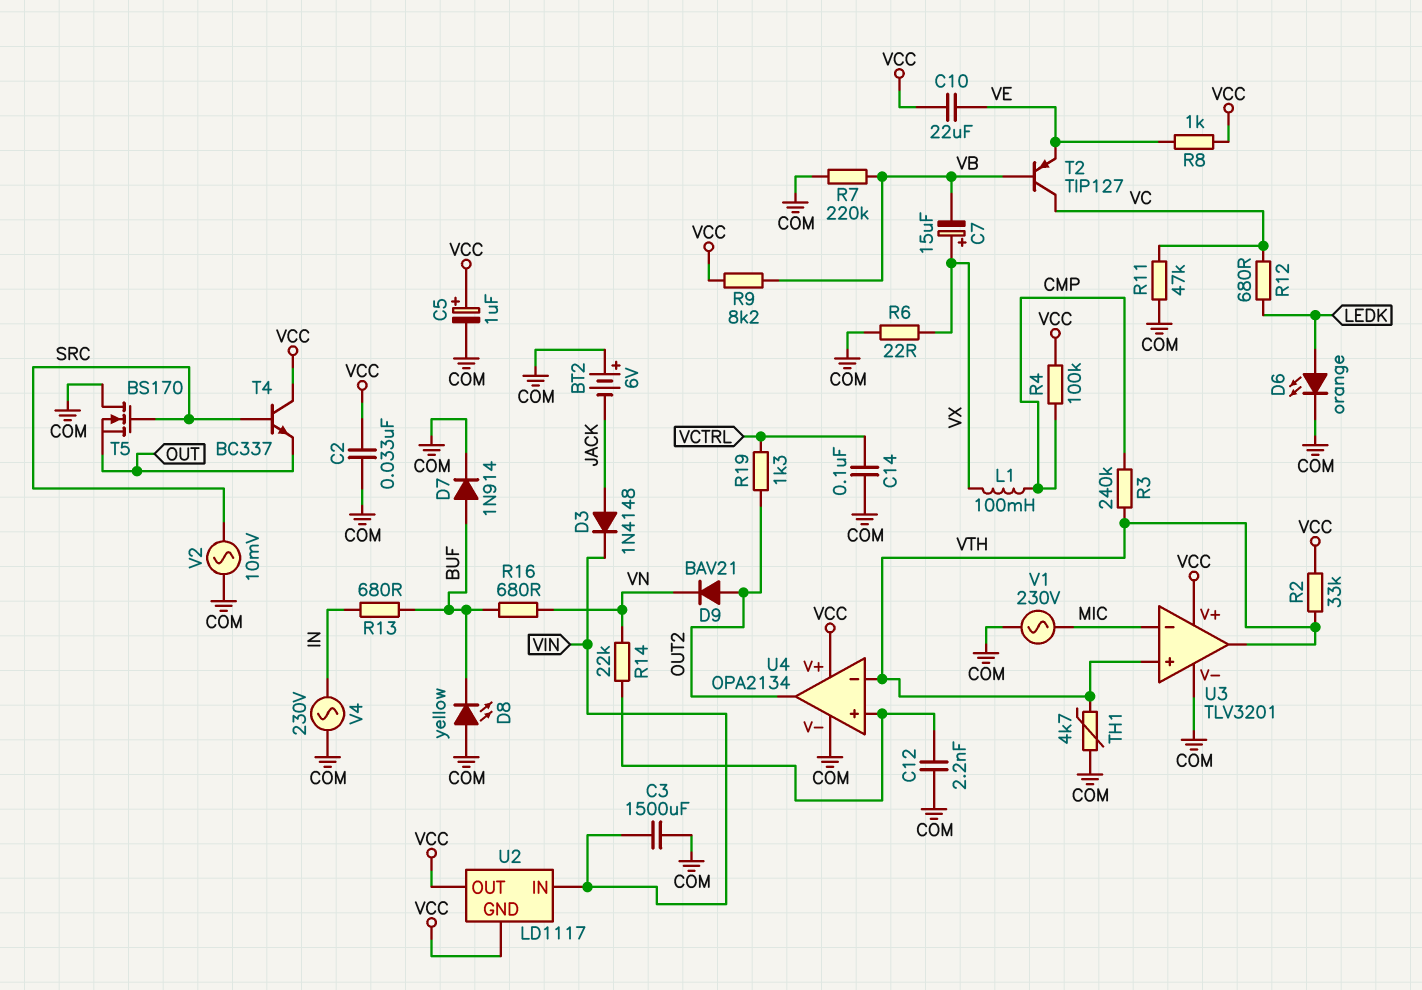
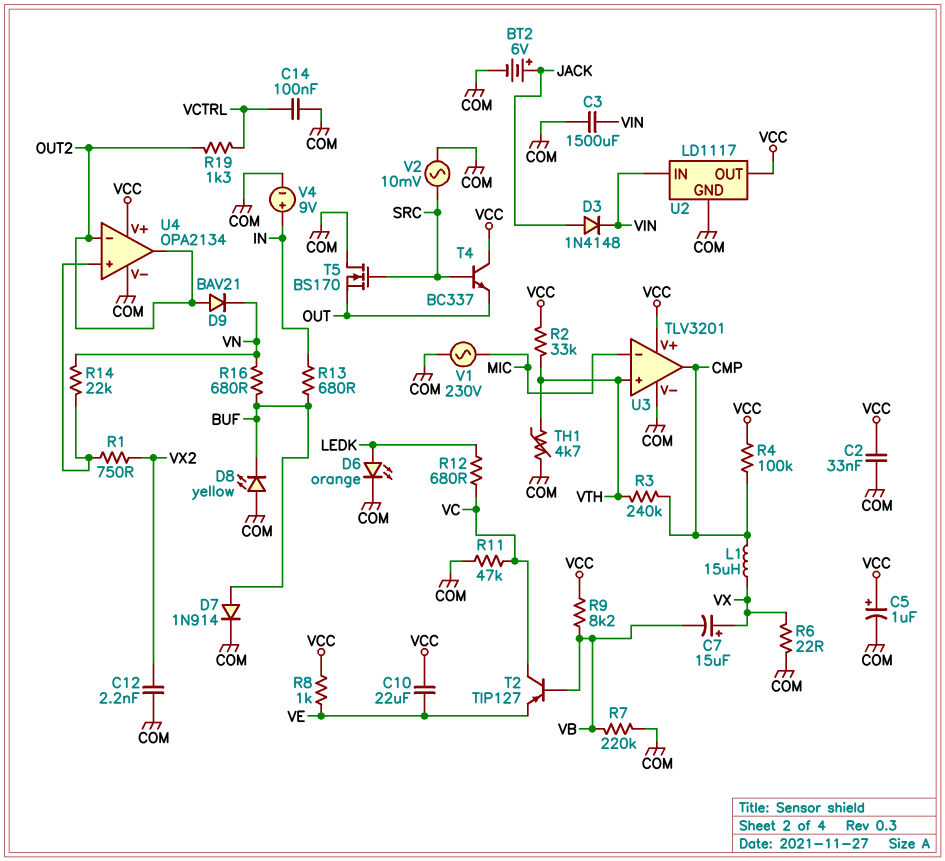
BT2: 6V (plus COM, minus JACK) -> 6V (plus JACK, minus COM)
C12: 2.2nF (COM, U4/in+) -> 2.2nF (COM, VX2)
L1: 100mH (CMP, VX) -> 15uH (CMP, VX)
R1: none -> 750 (U4/in+, VX2)
U2 pin GND: VCC -> COM
U3 pin out: VTH -> CMP
U4 pin in-: VTH -> OUT2
V4: AC 230V (COM, IN) -> 9V (plus IN, minus COM)

